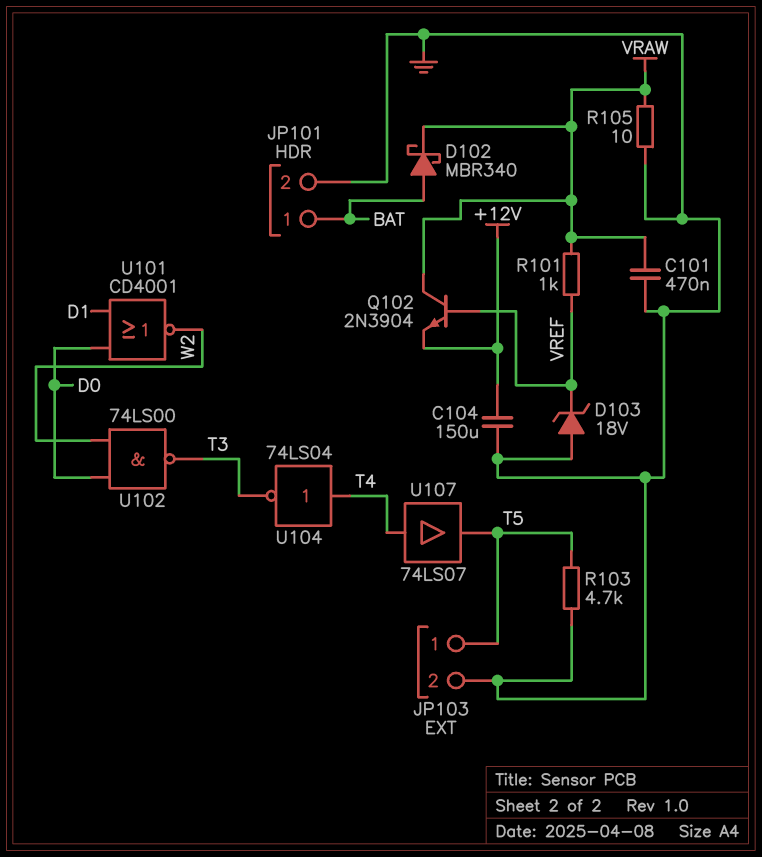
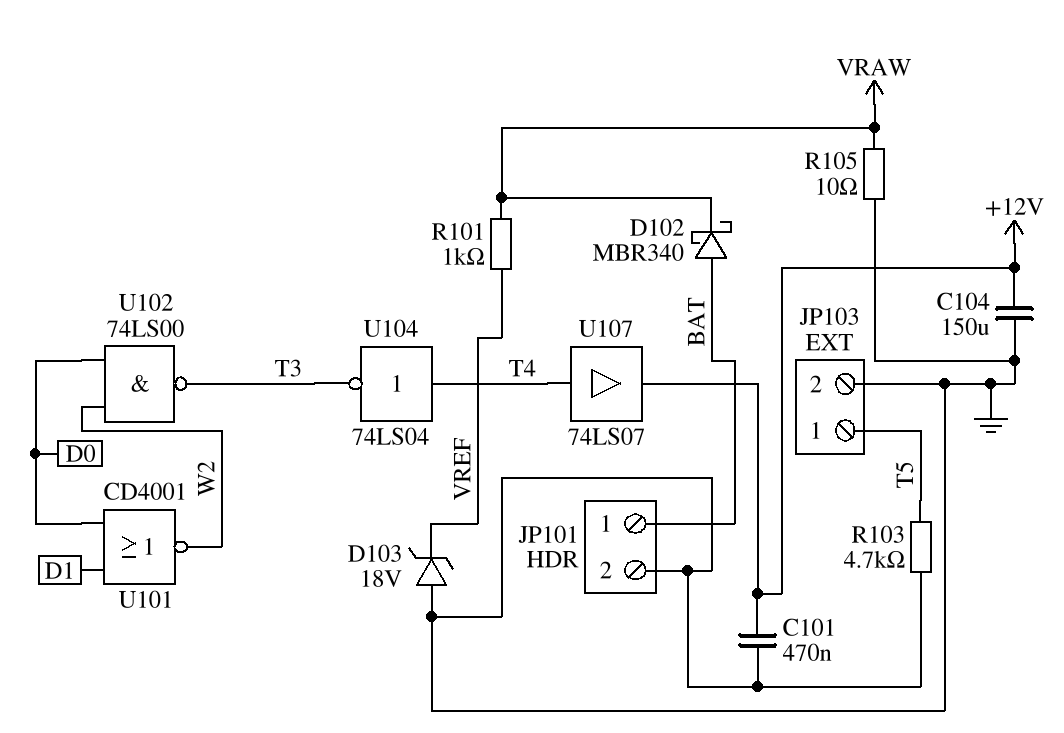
C101: 470nF (GND, VRAW) -> 470nF (+12V, GND)
Q102: NPN 2N3904 (B VREF, C VRAW, E +12V) -> none
U107: buffer 74LS07 (in T4, out T5) -> buffer 74LS07 (in T4, out +12V)

